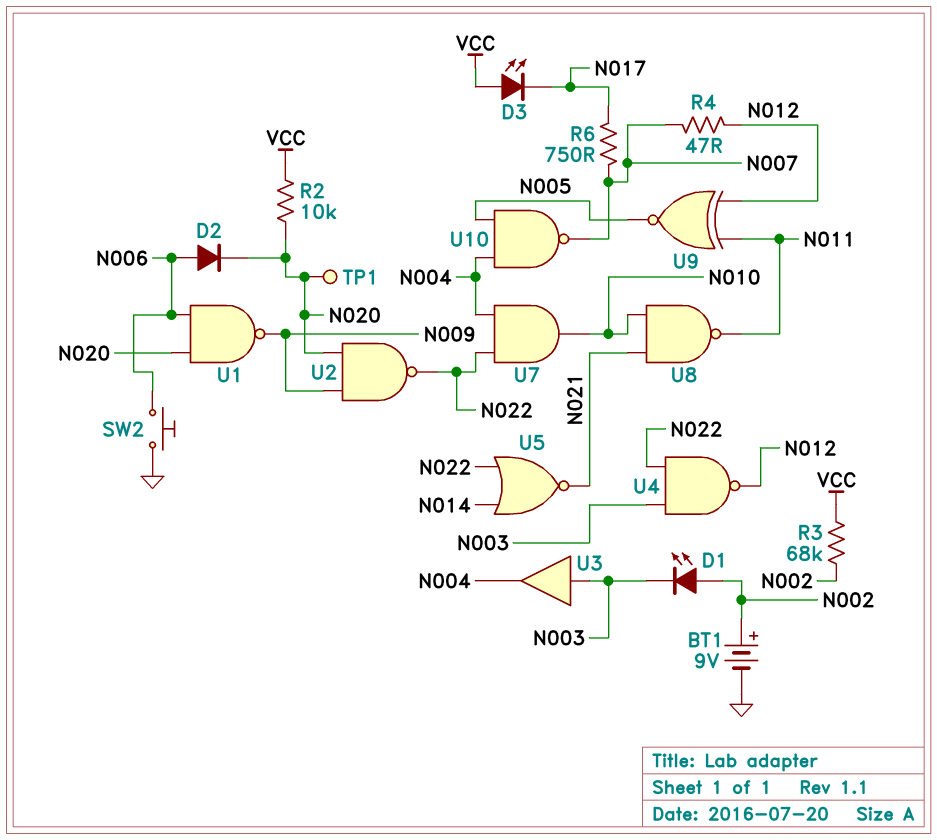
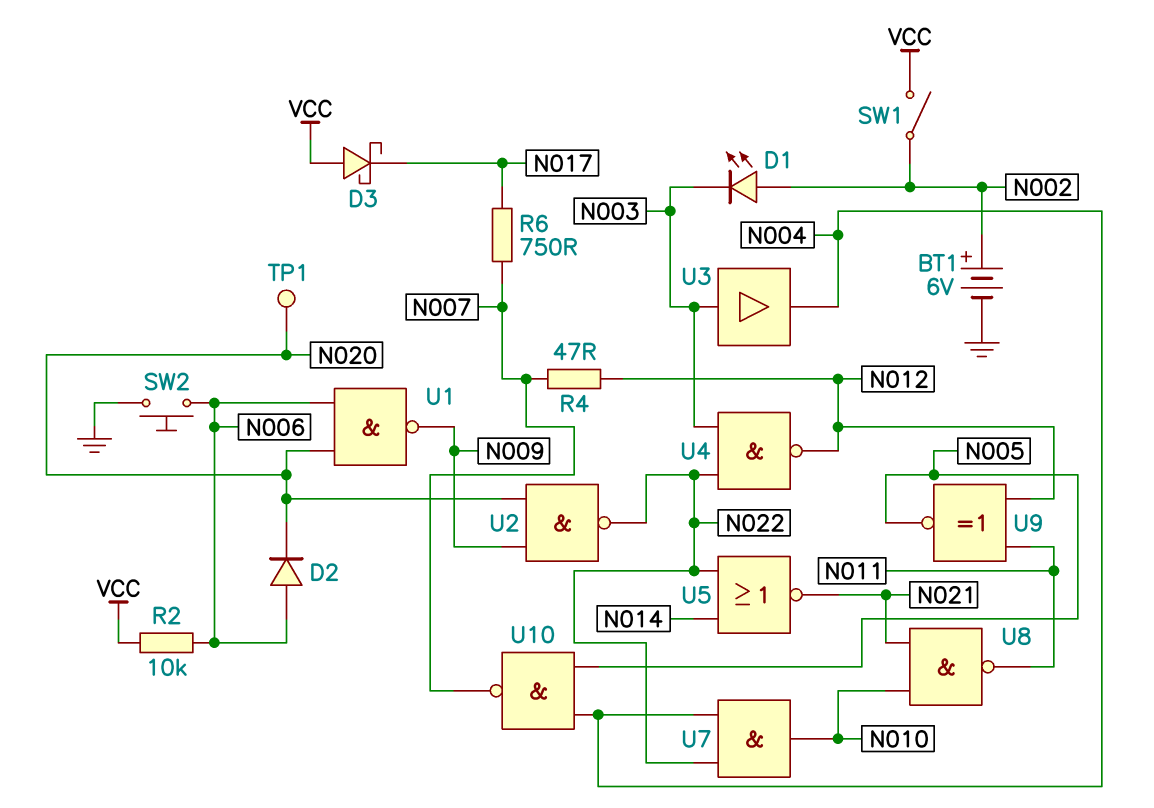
BT1: 9V (plus N002, minus GND) -> 6V (plus N002, minus GND)
D3: LED (A VCC, K N017) -> schottky (A VCC, K N017)
R2: 10k (N020, VCC) -> 10k (N006, VCC)
R3: 68k (N002, VCC) -> none
SW1: none -> switch (N002, VCC)

